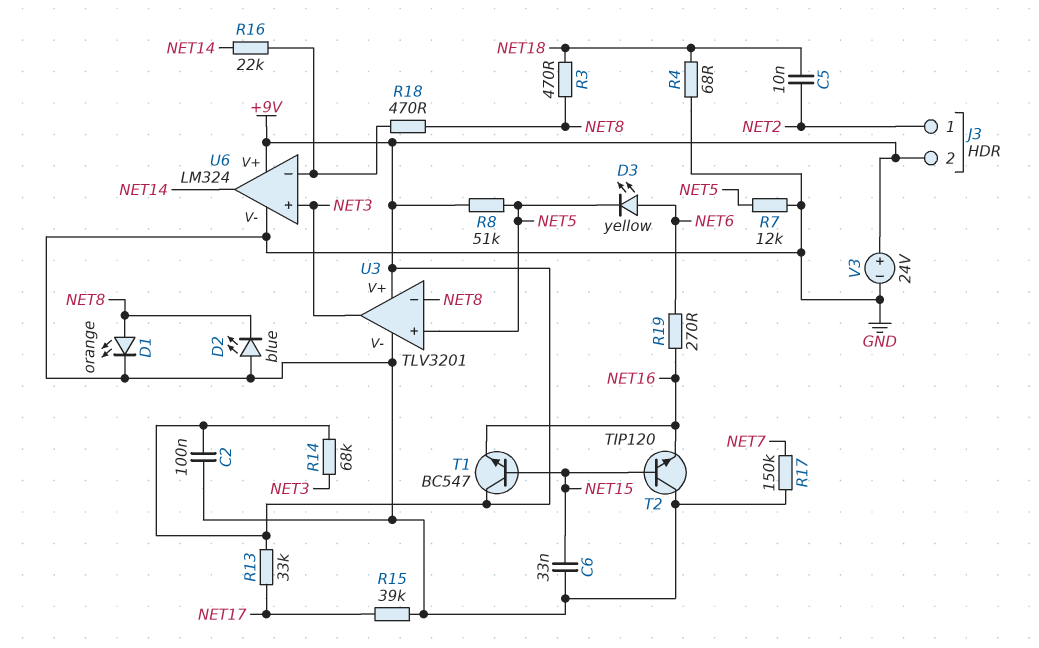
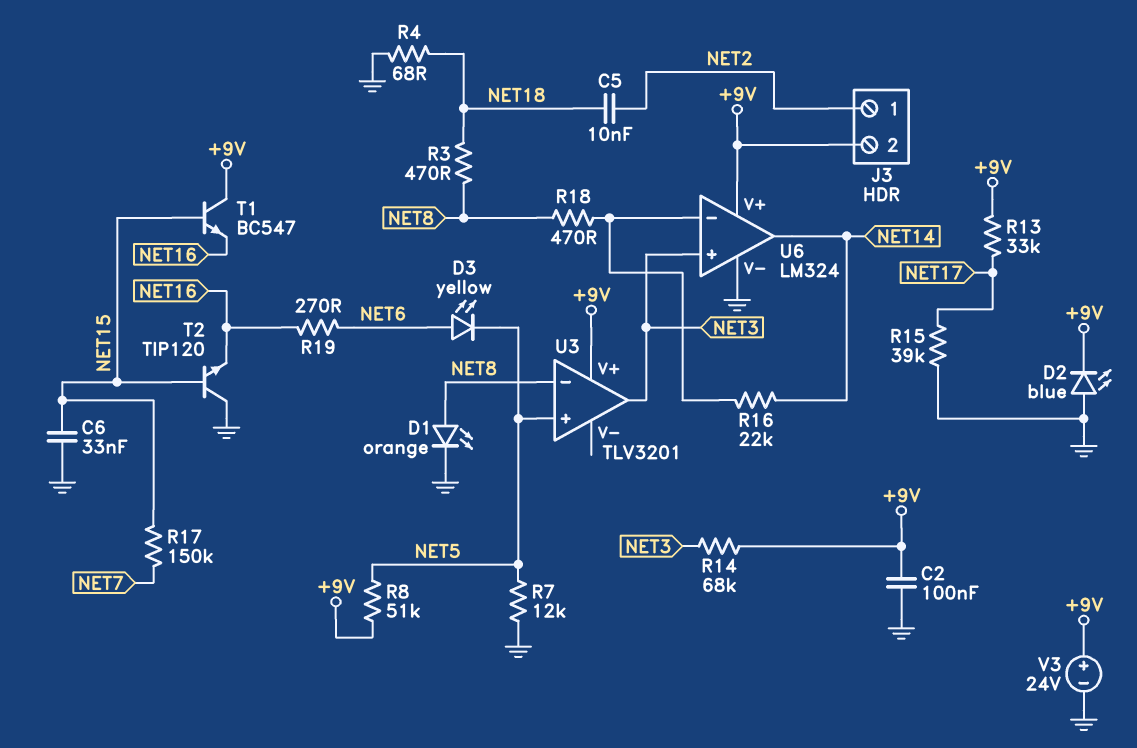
D2: LED blue (A GND, K NET8) -> LED blue (A GND, K +9V)
R17: 150k (GND, NET7) -> 150k (NET7, NET15)
U3 pin V-: GND -> none

